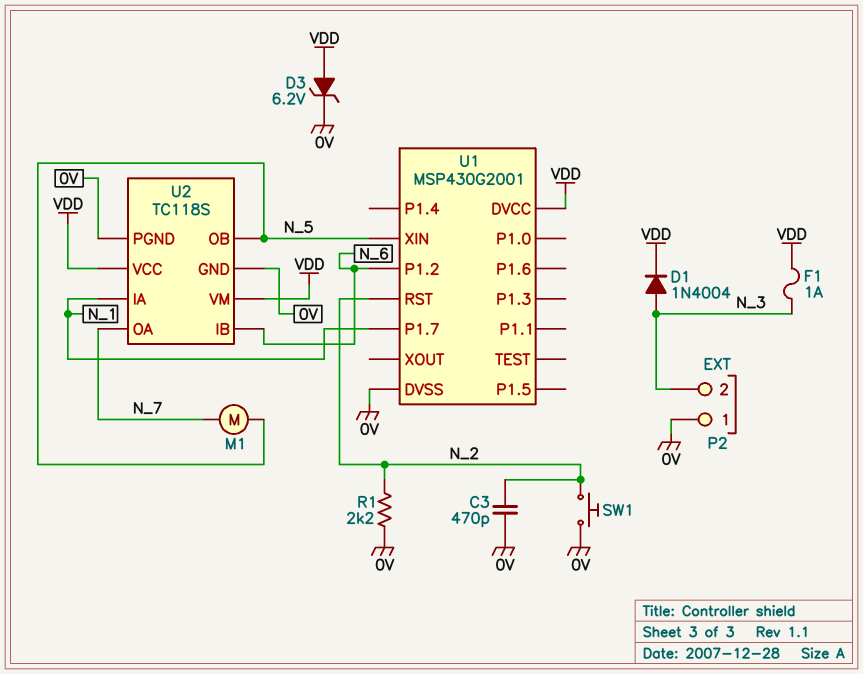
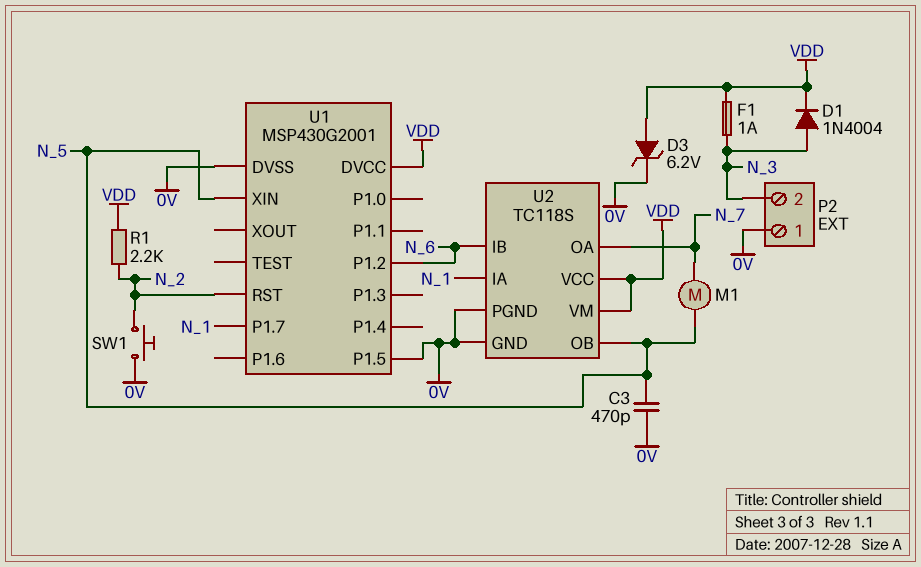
C3: 470pF (0V, N_2) -> 470pF (0V, N_5)
R1: 2.2k (0V, N_2) -> 2.2k (N_2, VDD)
U1 pin P1.5: none -> 0V

